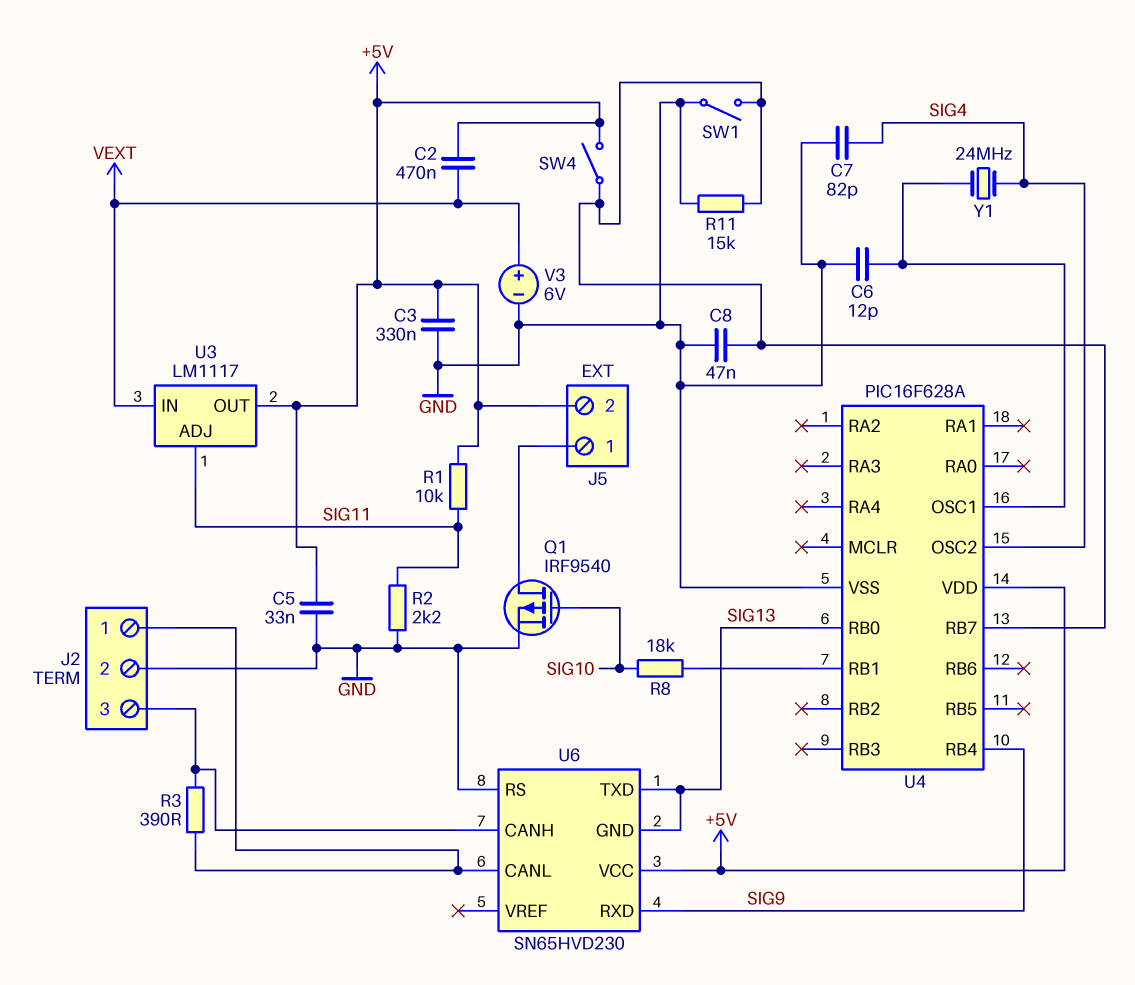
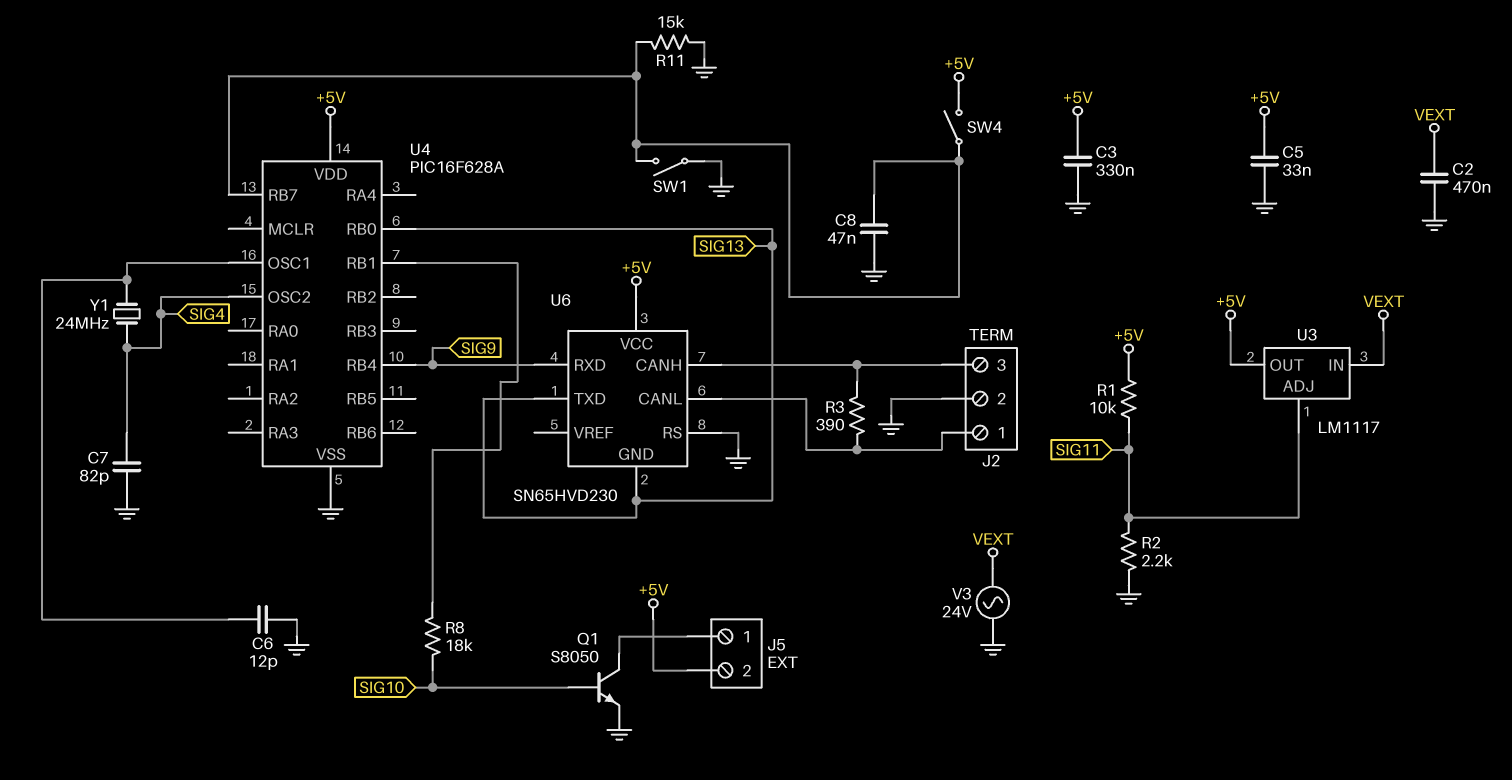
C2: 470nF (+5V, VEXT) -> 470nF (GND, VEXT)
Q1: PMOS IRF9540 (G SIG10, D J5/1, S GND) -> NPN S8050 (B SIG10, C J5/1, E GND)
V3: 6V (plus VEXT, minus GND) -> AC 24V (GND, VEXT)

